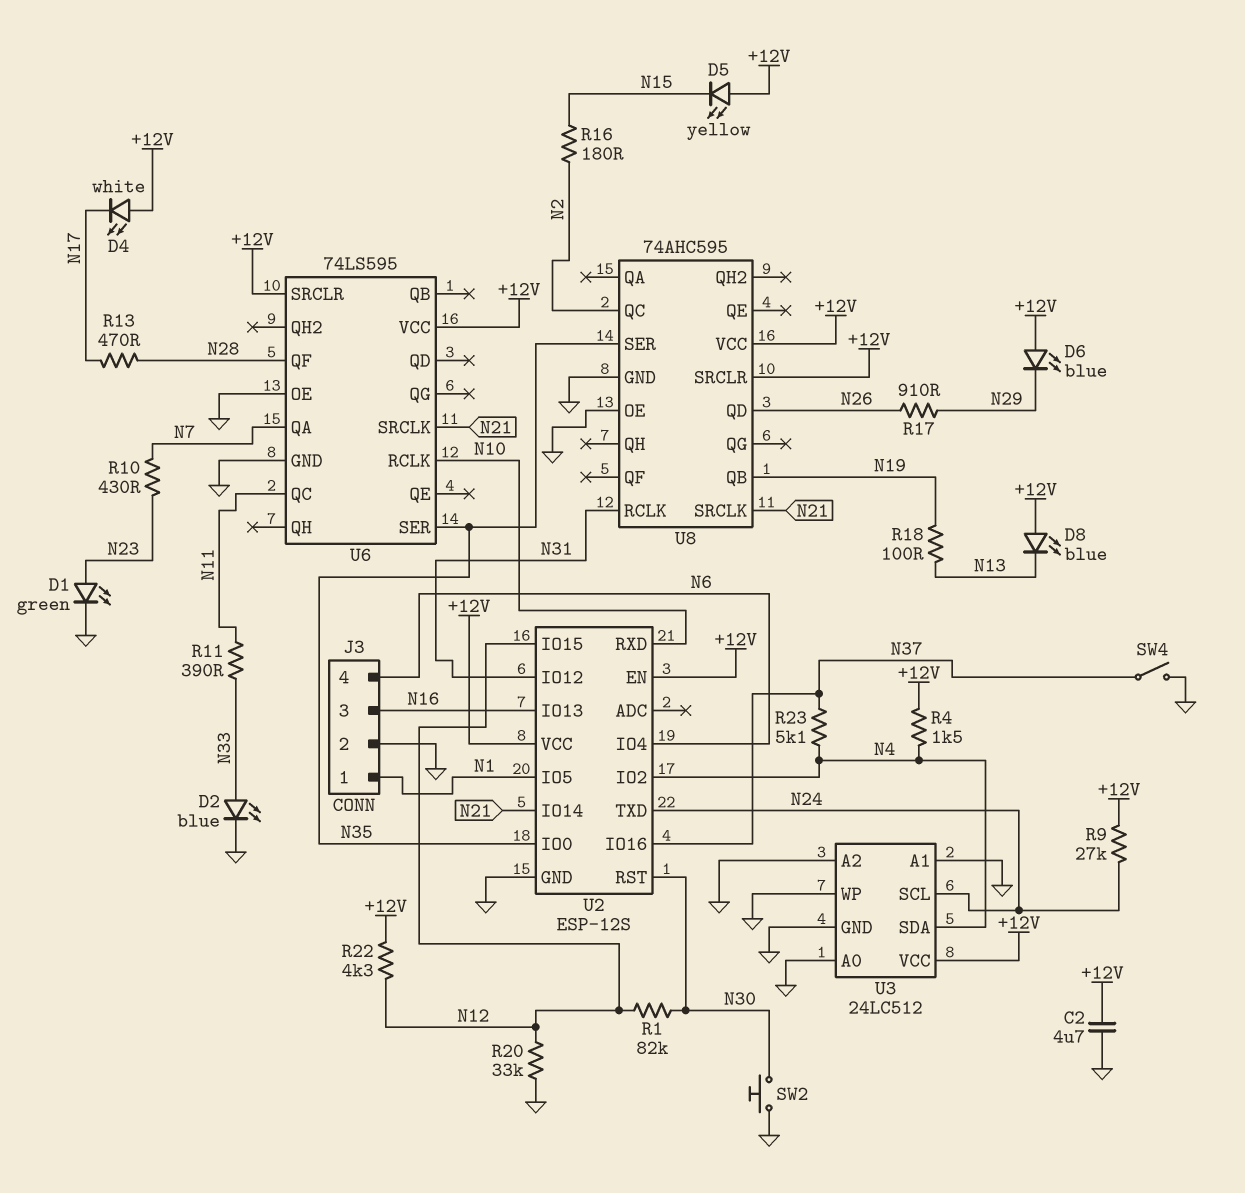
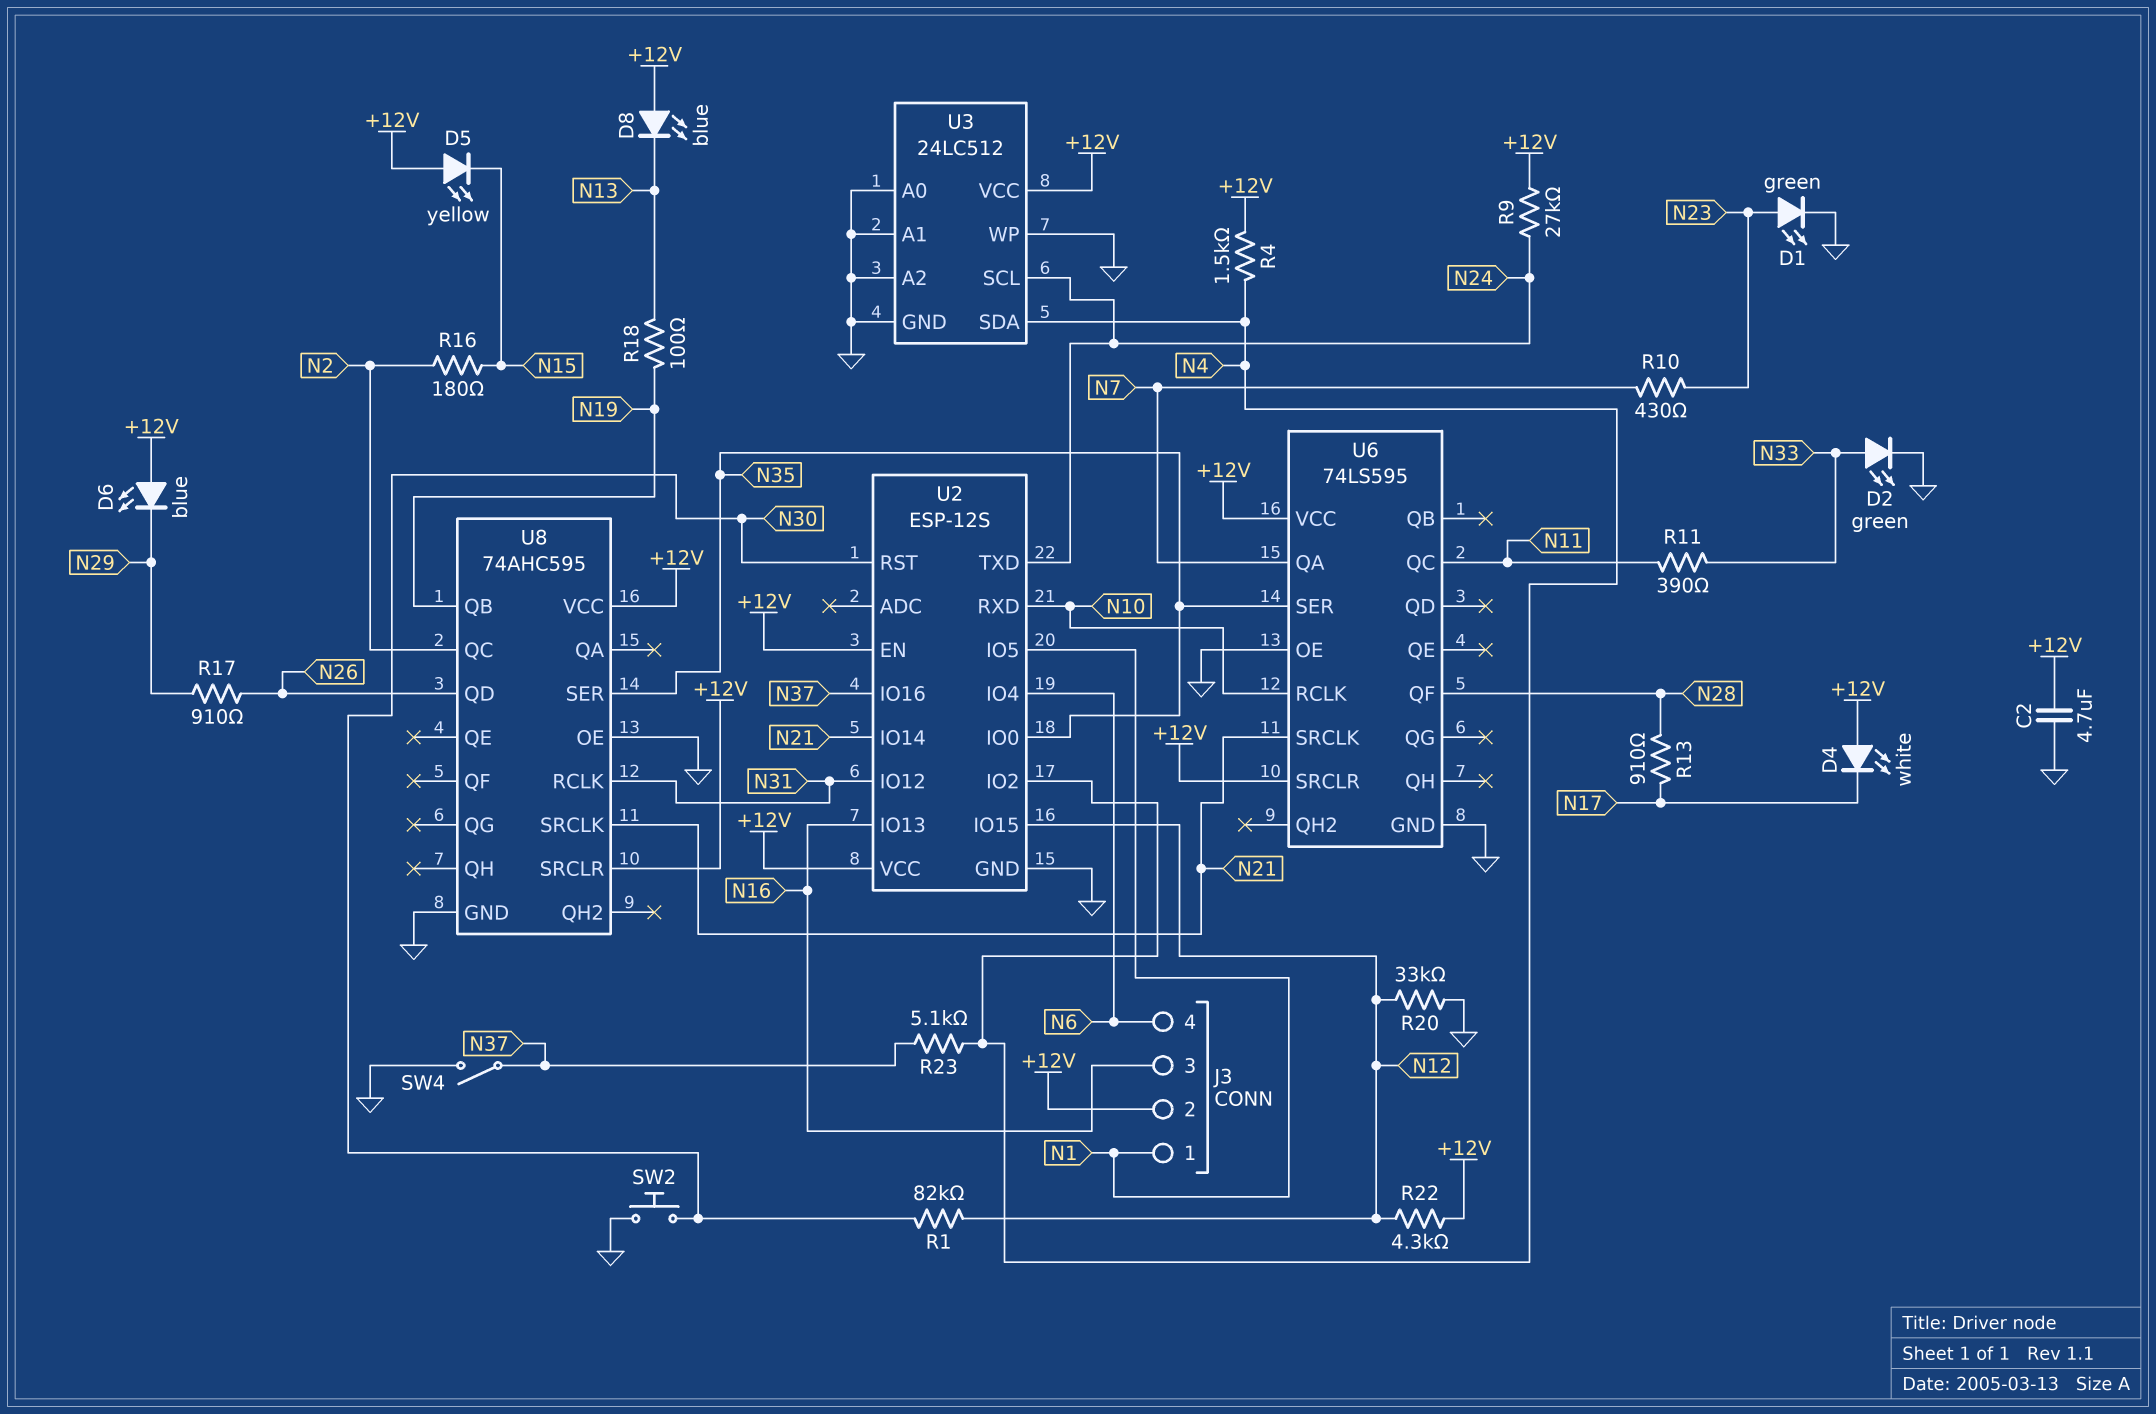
D2: LED blue (A N33, K GND) -> LED green (A N33, K GND)
J3 pin 2: GND -> +12V
R13: 470 (N17, N28) -> 910 (N17, N28)

